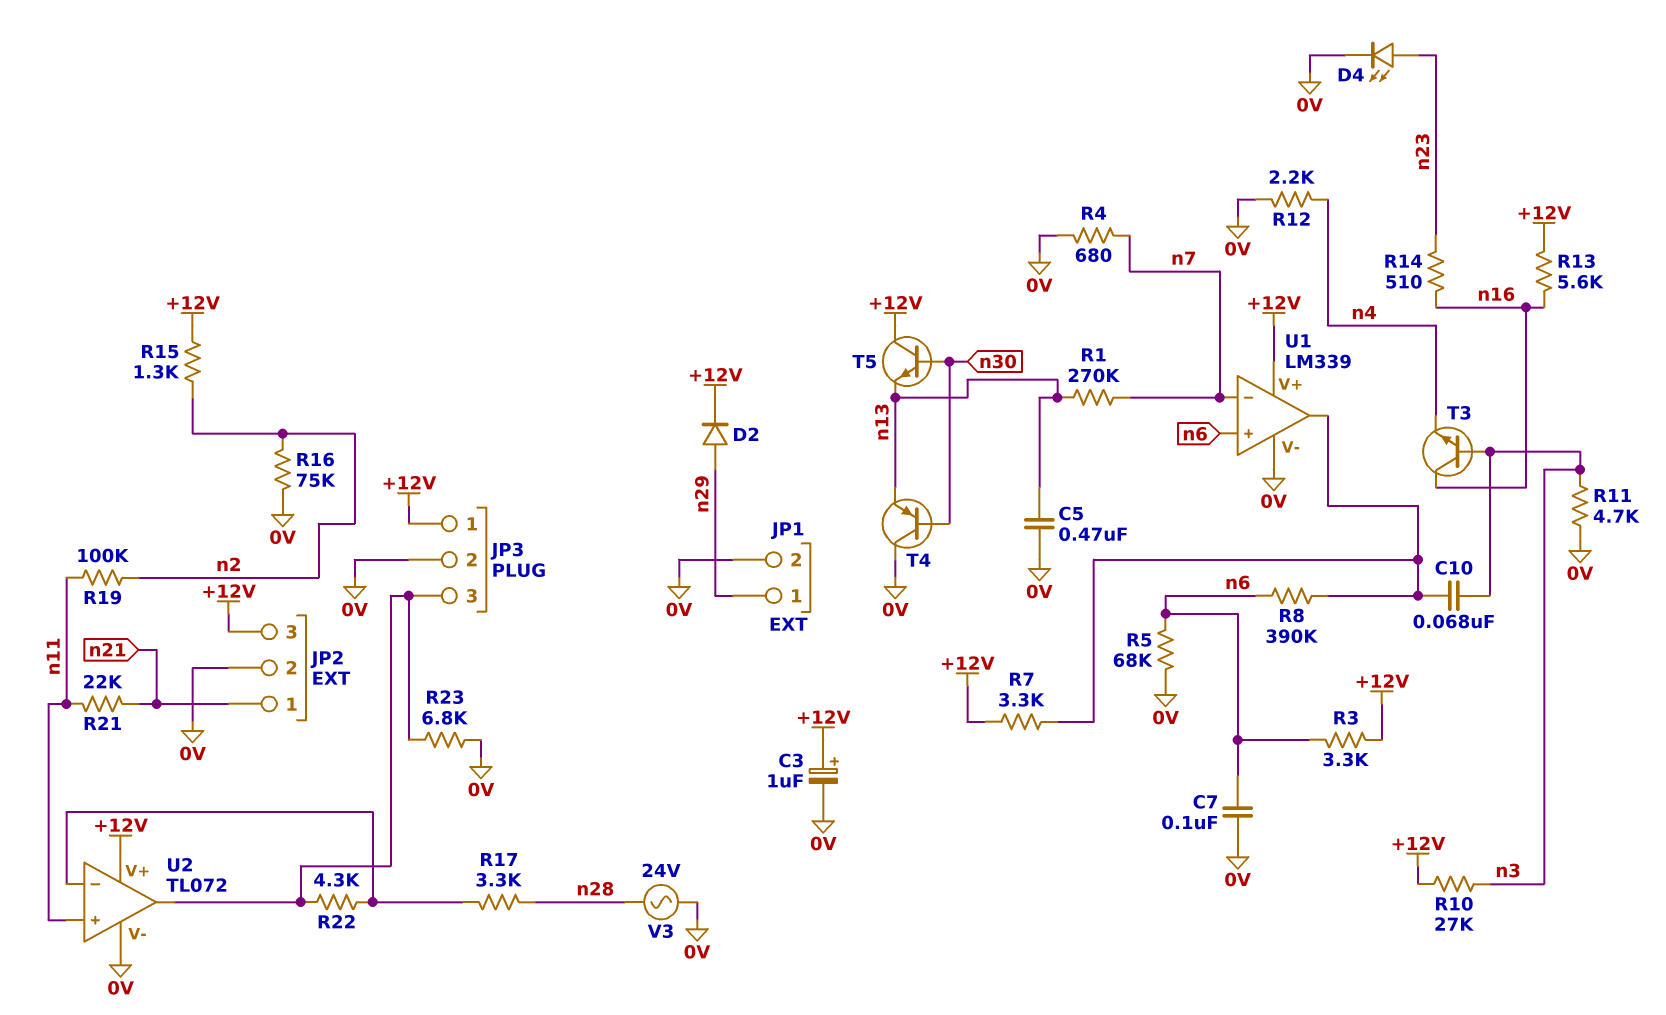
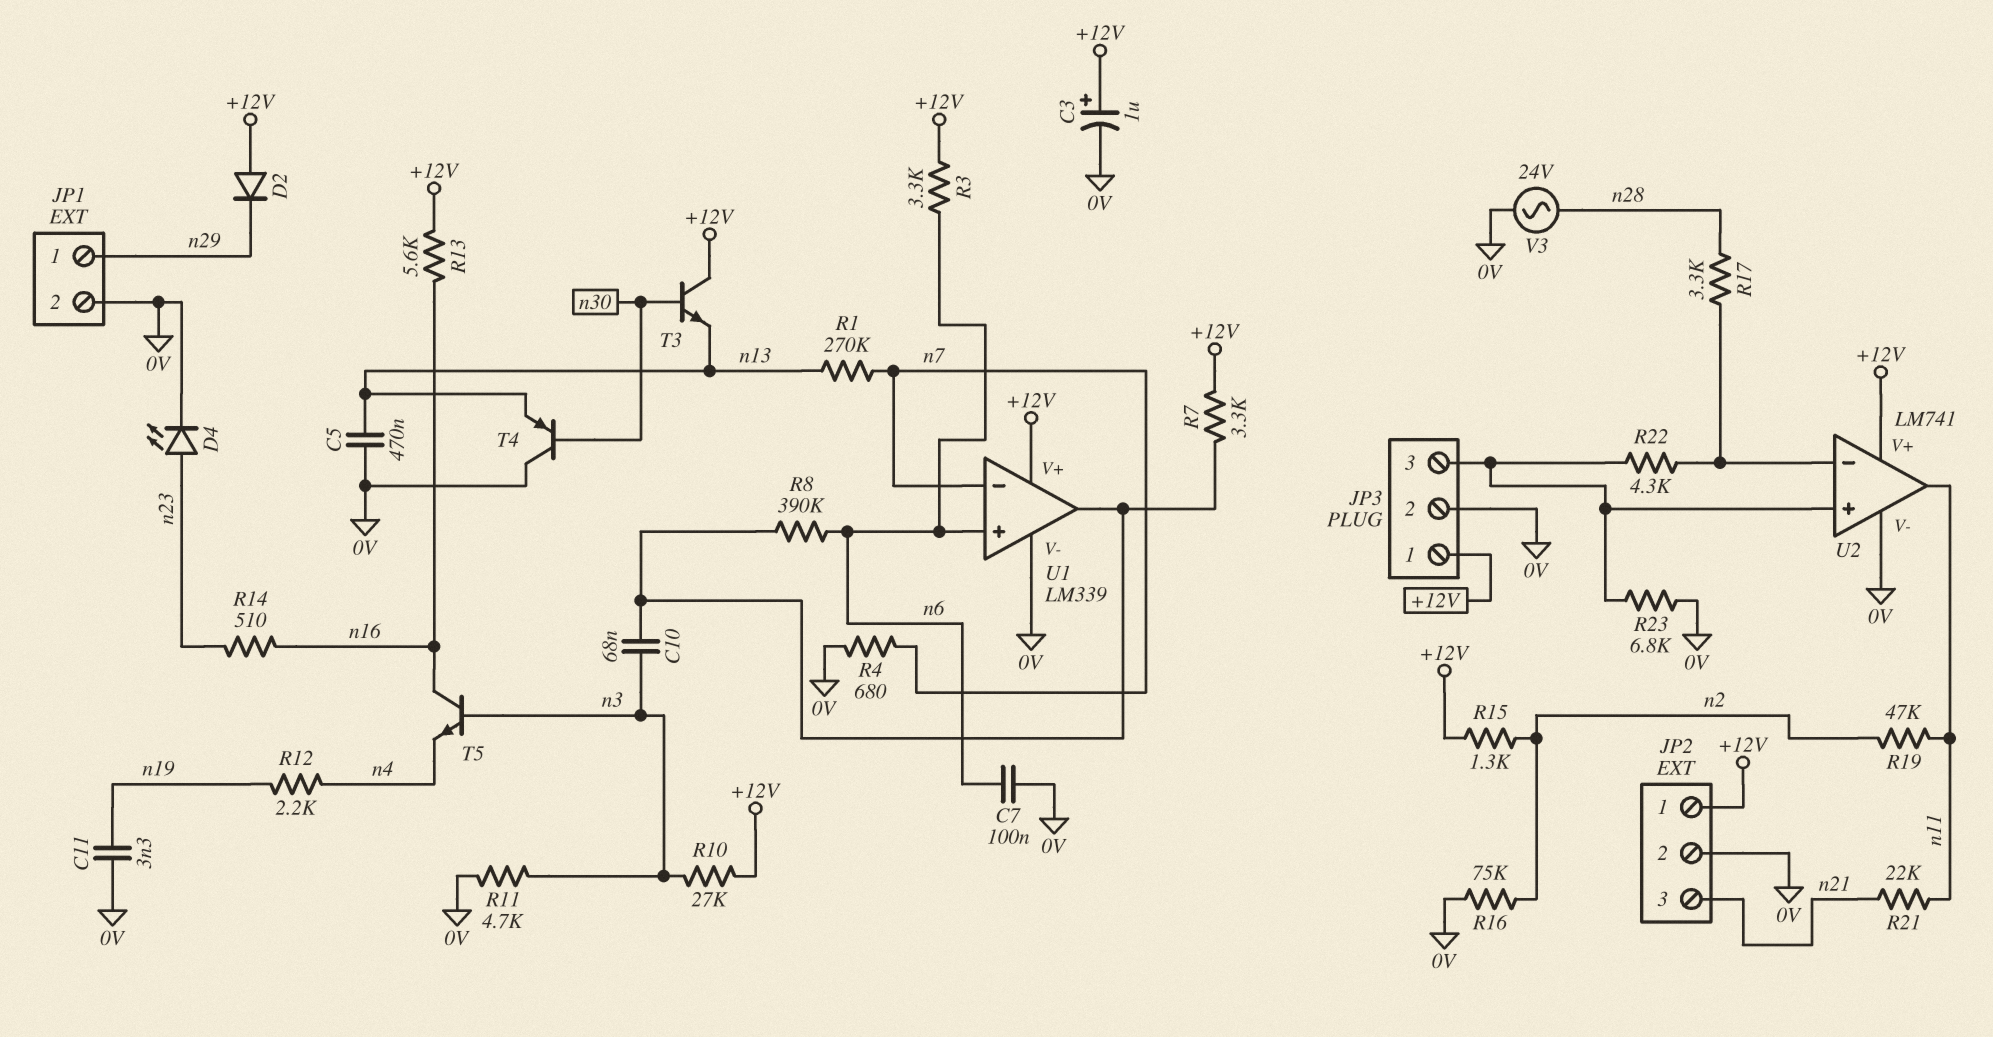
C11: none -> 3.3nF (0V, n19)
D2: diode (A n29, K +12V) -> diode (A +12V, K n29)
JP2 pin 1: n21 -> +12V
JP2 pin 3: +12V -> n21
R5: 68k (0V, n6) -> none
R12: 2.2k (0V, n4) -> 2.2k (n4, n19)
R19: 100k (n2, n11) -> 47k (n2, n11)
T3: NPN (B n3, C n16, E n4) -> NPN (B n30, C +12V, E n13)
T5: NPN (B n30, C +12V, E n13) -> NPN (B n3, C n16, E n4)
U2: TL072 -> LM741
U2 pin in+: n11 -> JP3/3
U2 pin out: JP3/3 -> n11

